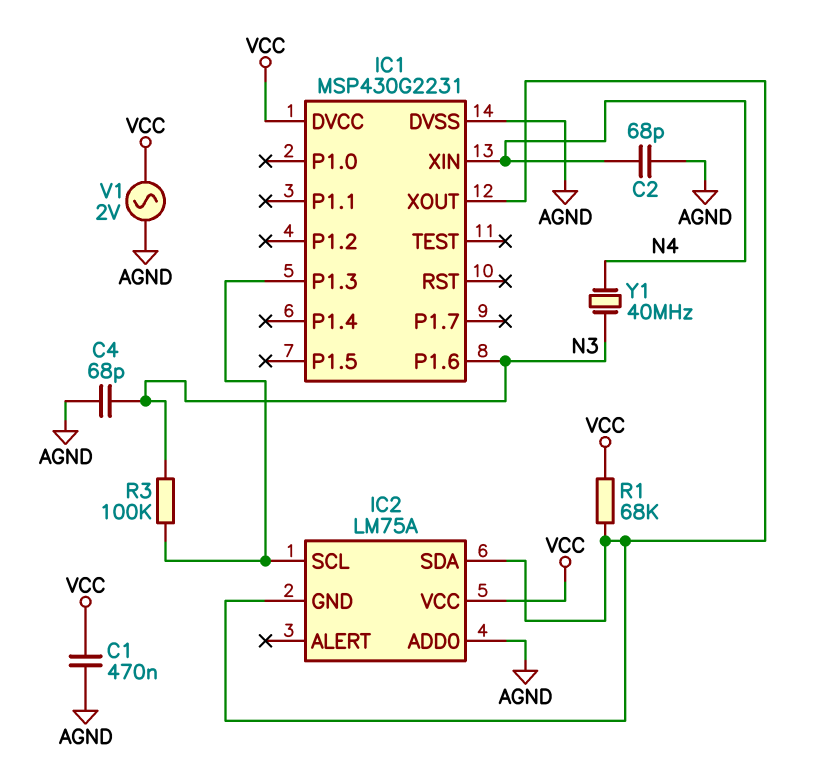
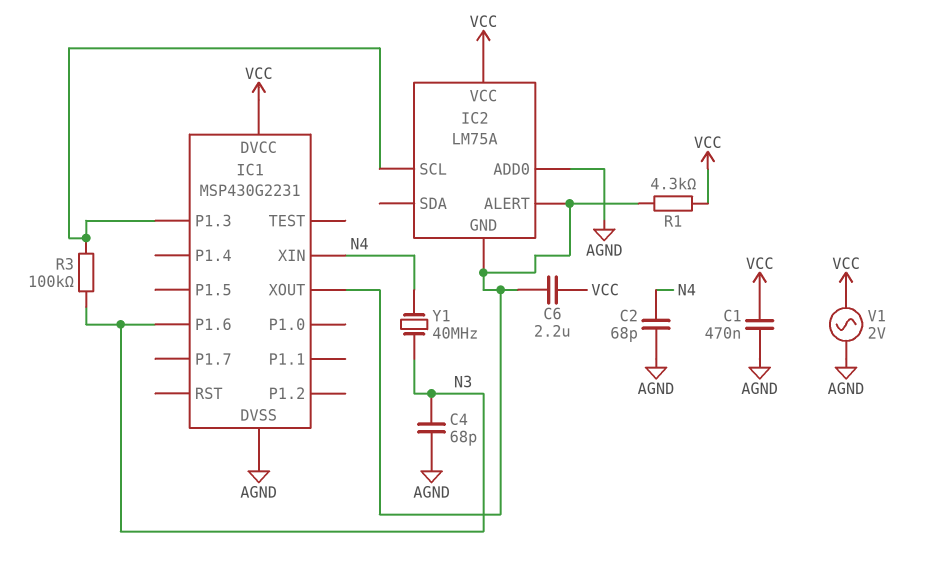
C6: none -> 2.2uF (IC1/XOUT, VCC)
IC2 pin ALERT: none -> IC1/XOUT
IC2 pin SDA: IC1/XOUT -> none
R1: 68k (IC1/XOUT, VCC) -> 4.3k (IC1/XOUT, VCC)

